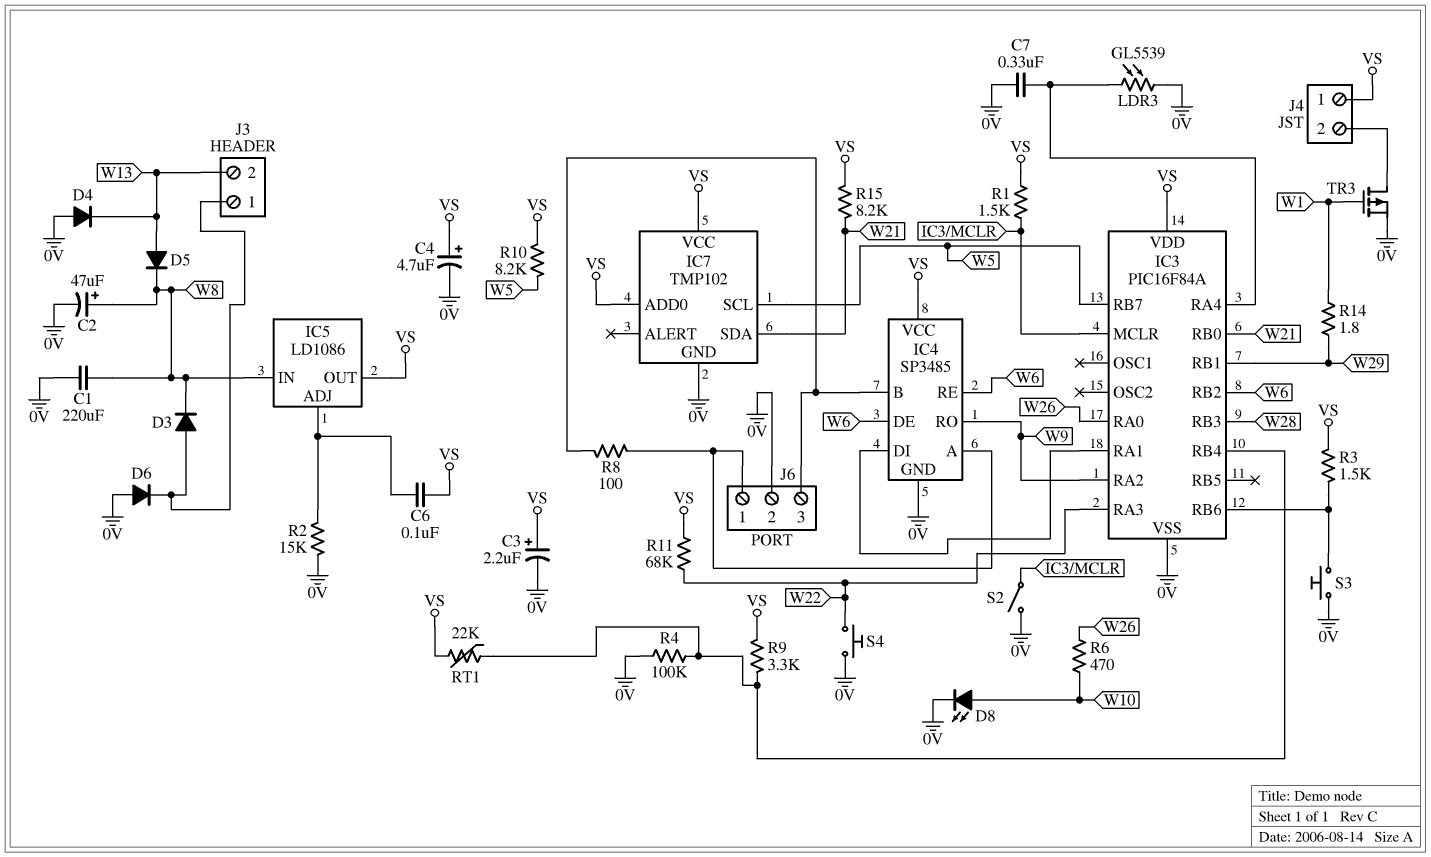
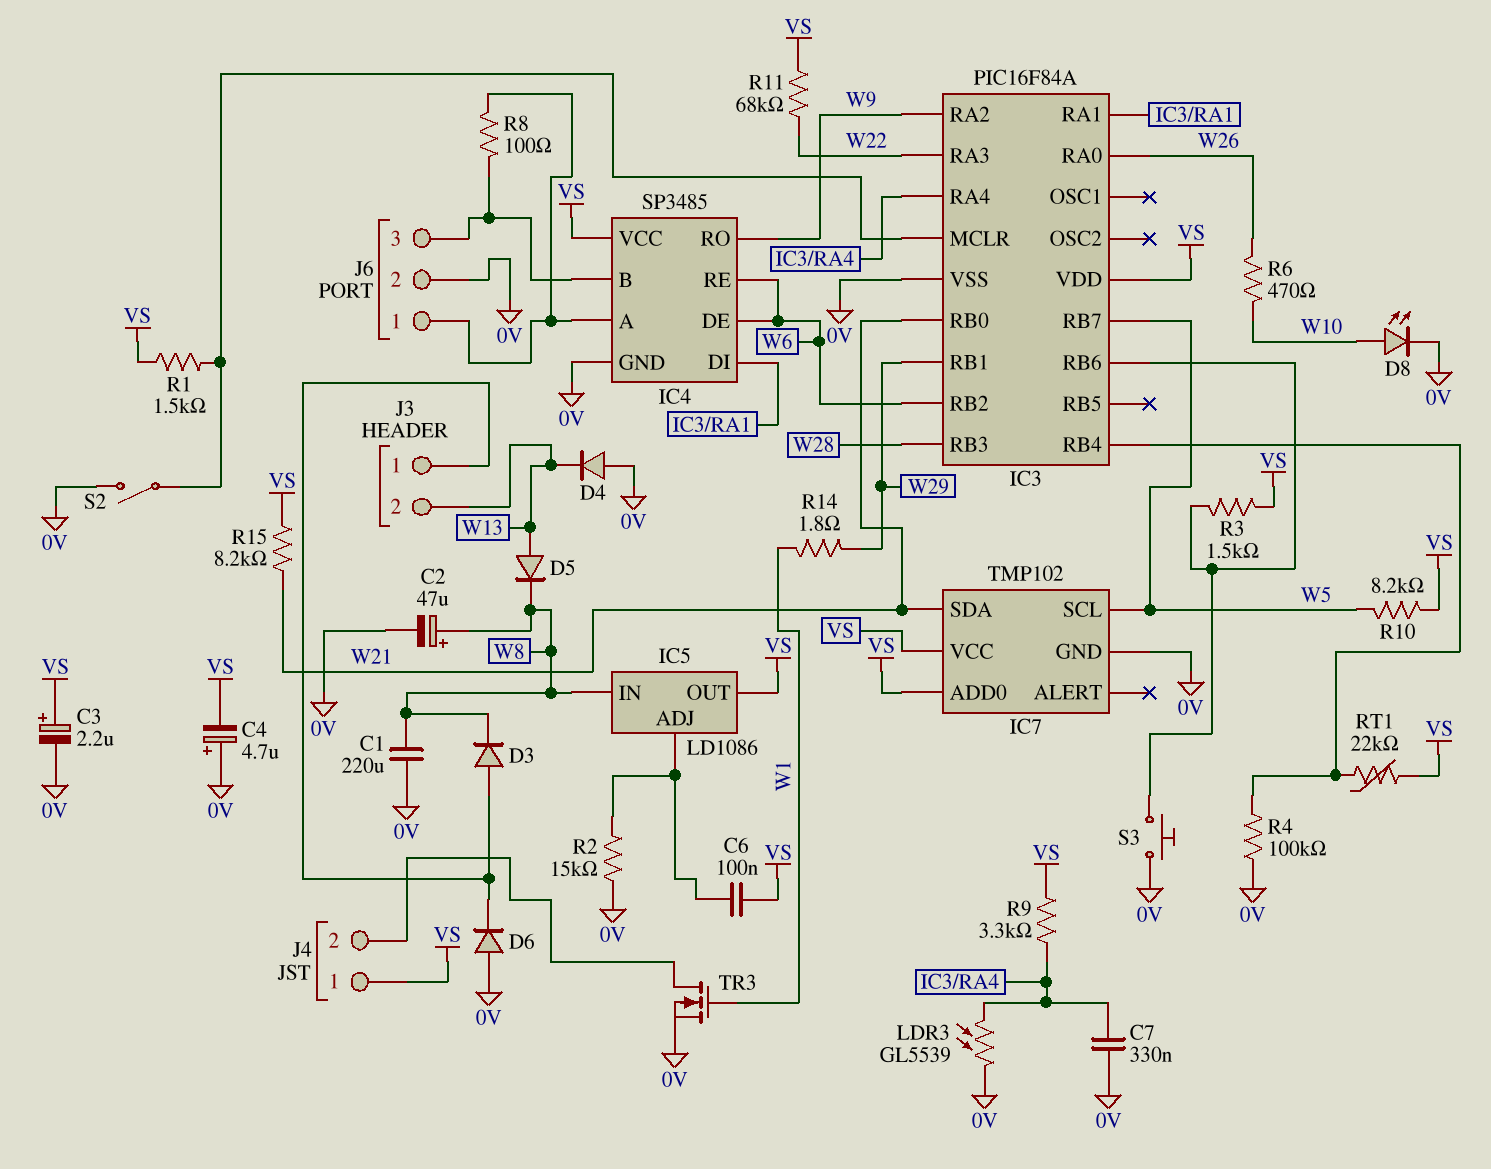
C4: 4.7uF (plus VS, minus 0V) -> 4.7uF (plus 0V, minus VS)
R9: 3.3k (IC3/RB4, VS) -> 3.3k (IC3/RA4, VS)
S4: button (0V, W22) -> none
TR3: PMOS (G W1, D J4/2, S 0V) -> NMOS (G W1, D J4/2, S 0V)

